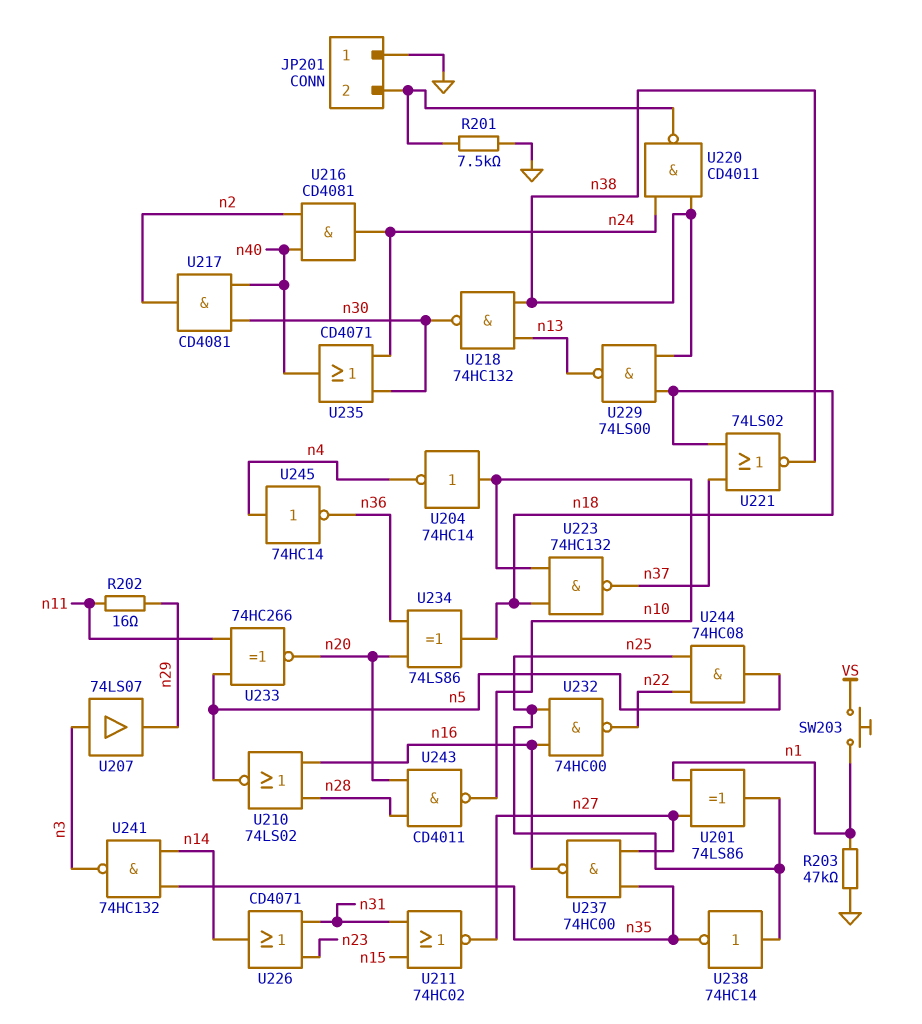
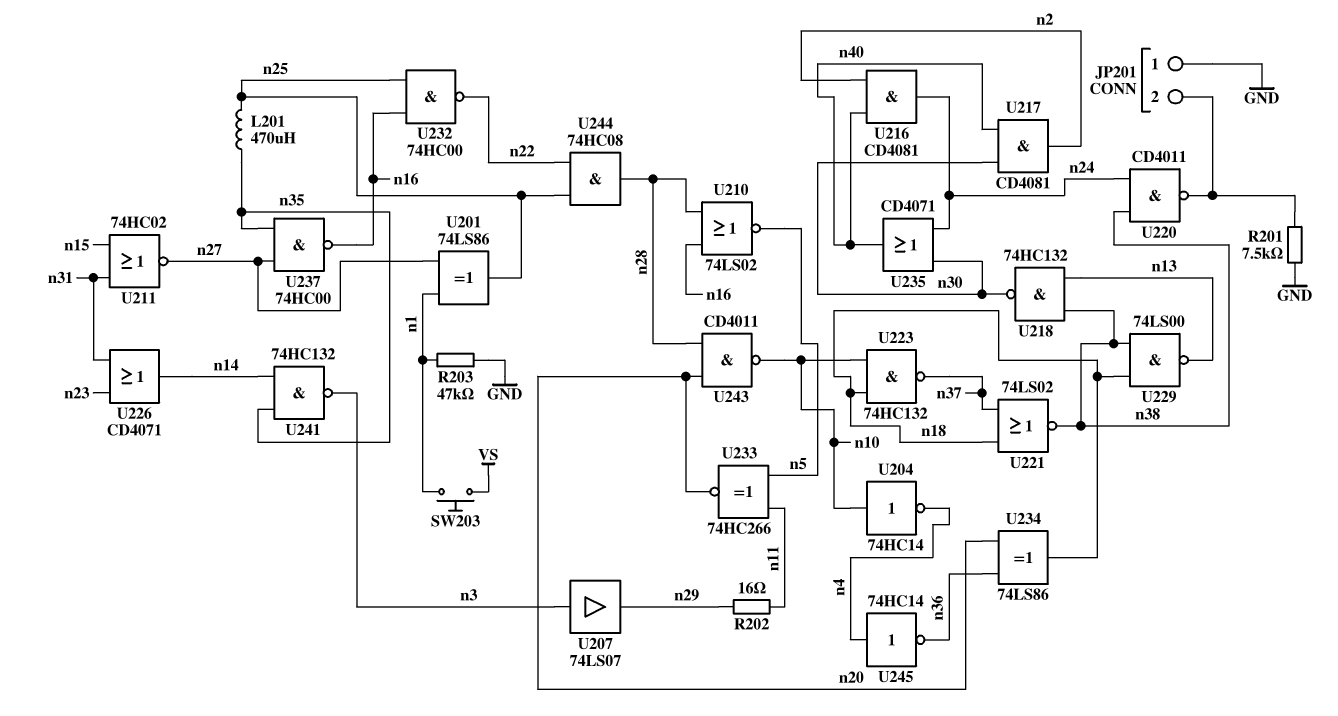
L201: none -> 470uH (n25, n35)
U238: NOT 74HC14 (in n25, out n35) -> none
U244: AND 74HC08 (in n22, in n25, out n5) -> AND 74HC08 (in n22, in n25, out n28)

